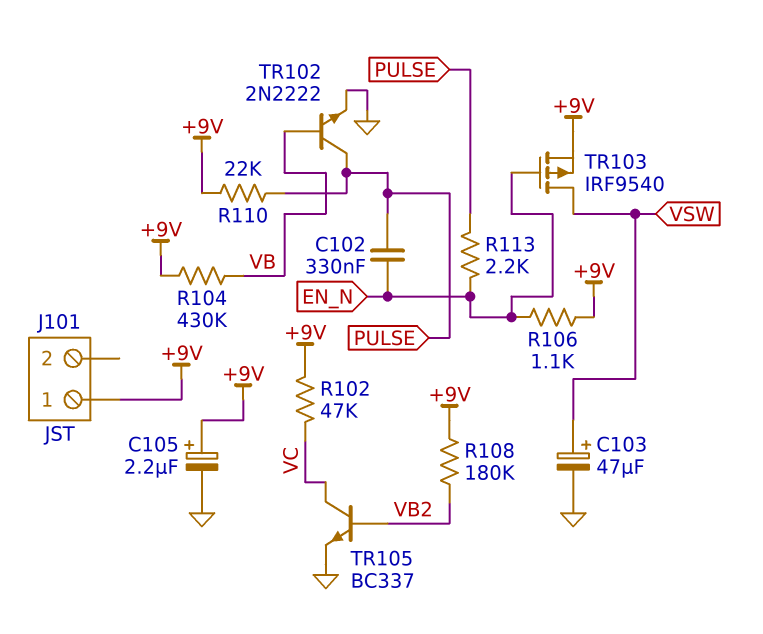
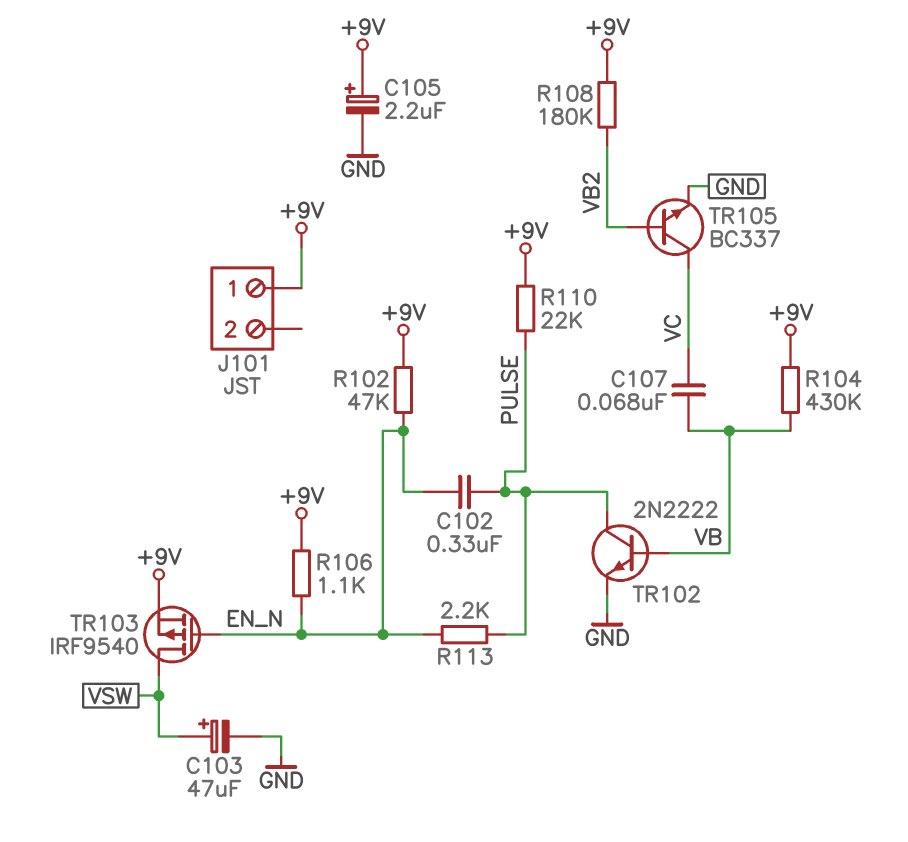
C107: none -> 68nF (VB, VC)
R102: 47k (+9V, VC) -> 47k (+9V, EN_N)

